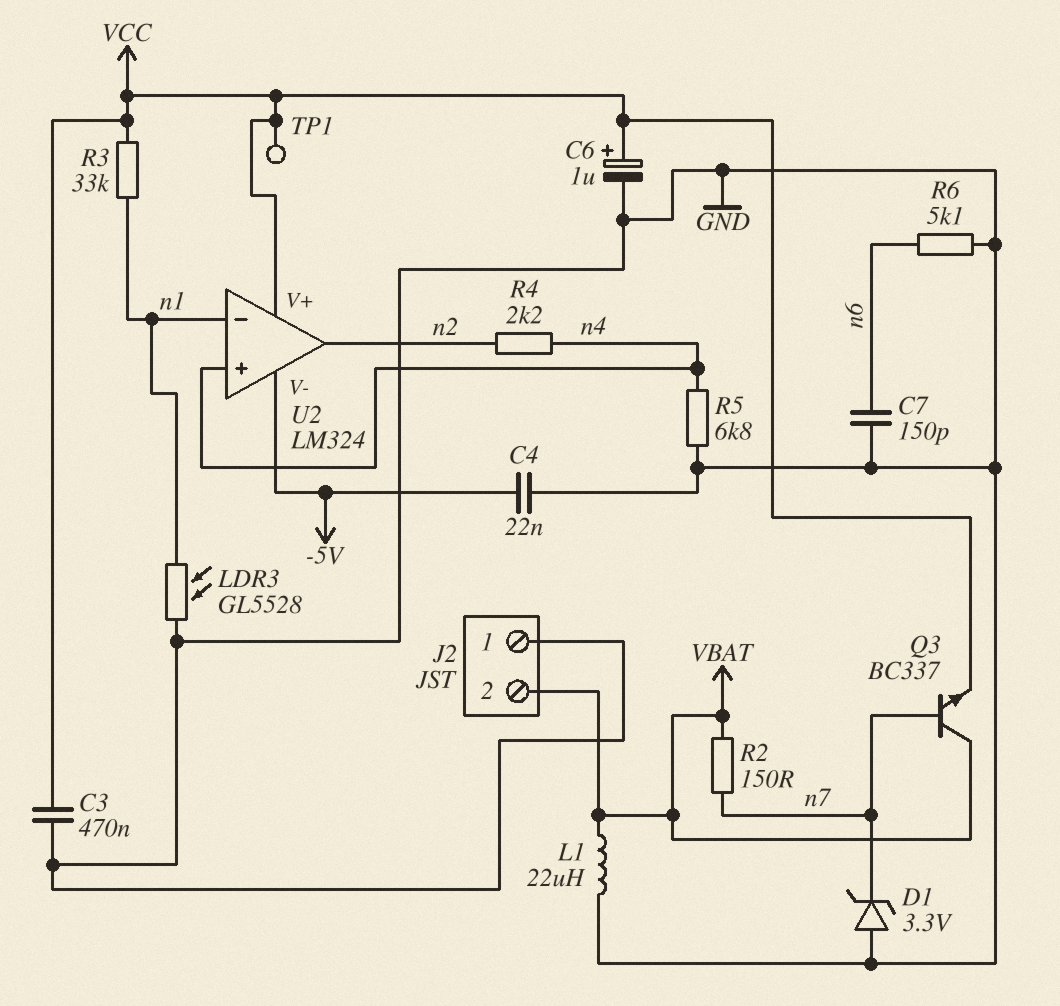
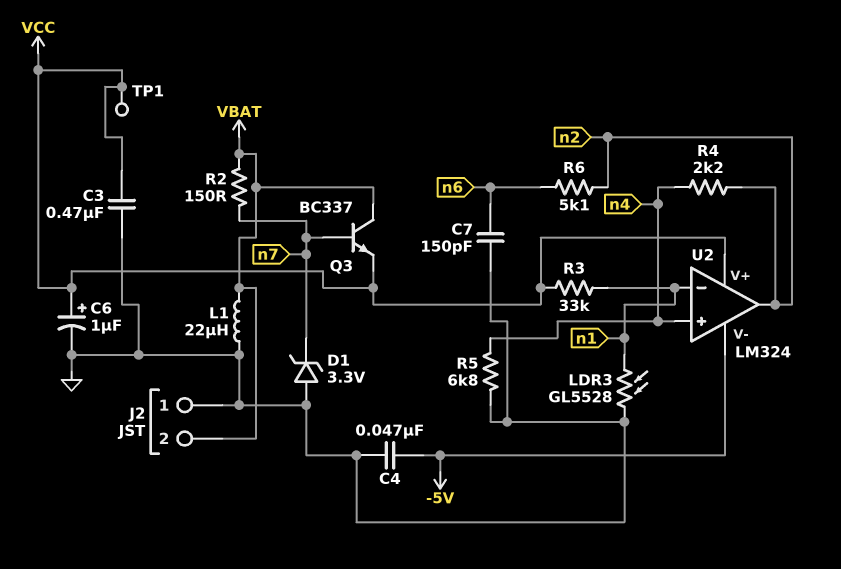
C4: 22nF (-5V, GND) -> 47nF (-5V, GND)
R6: 5.1k (GND, n6) -> 5.1k (n2, n6)

